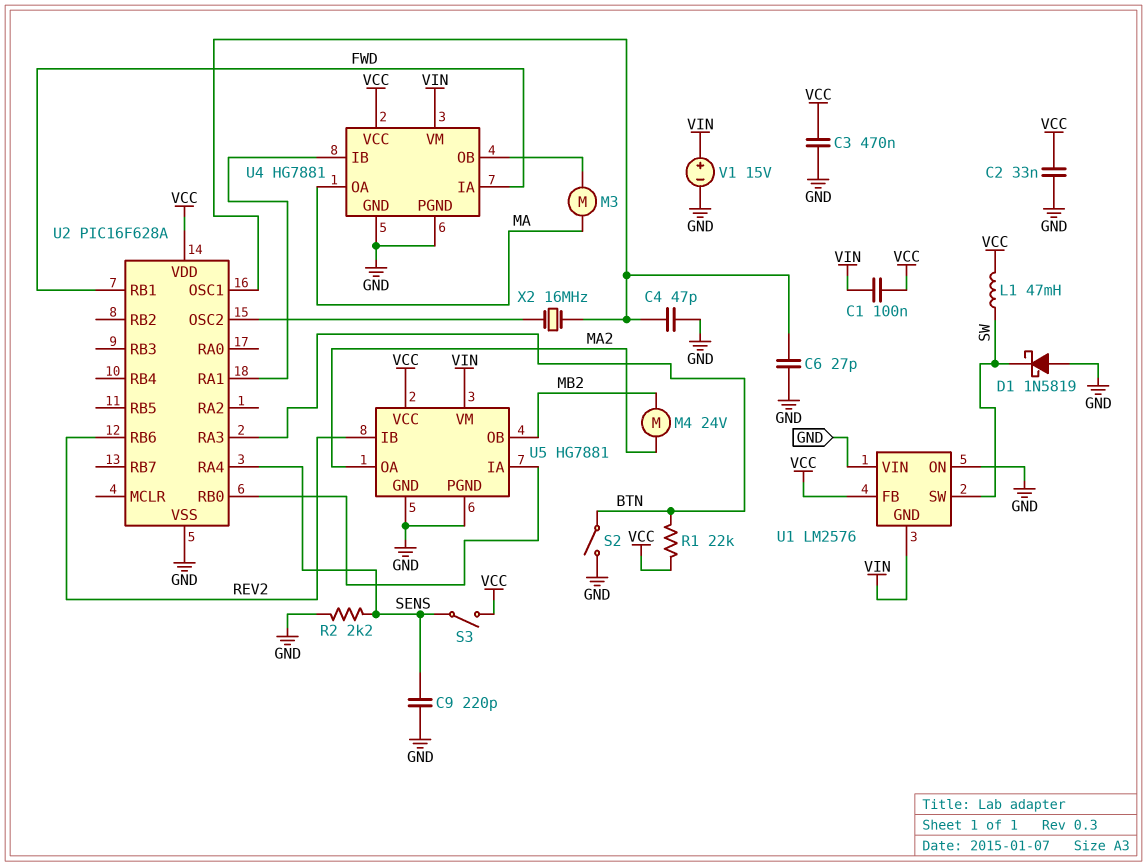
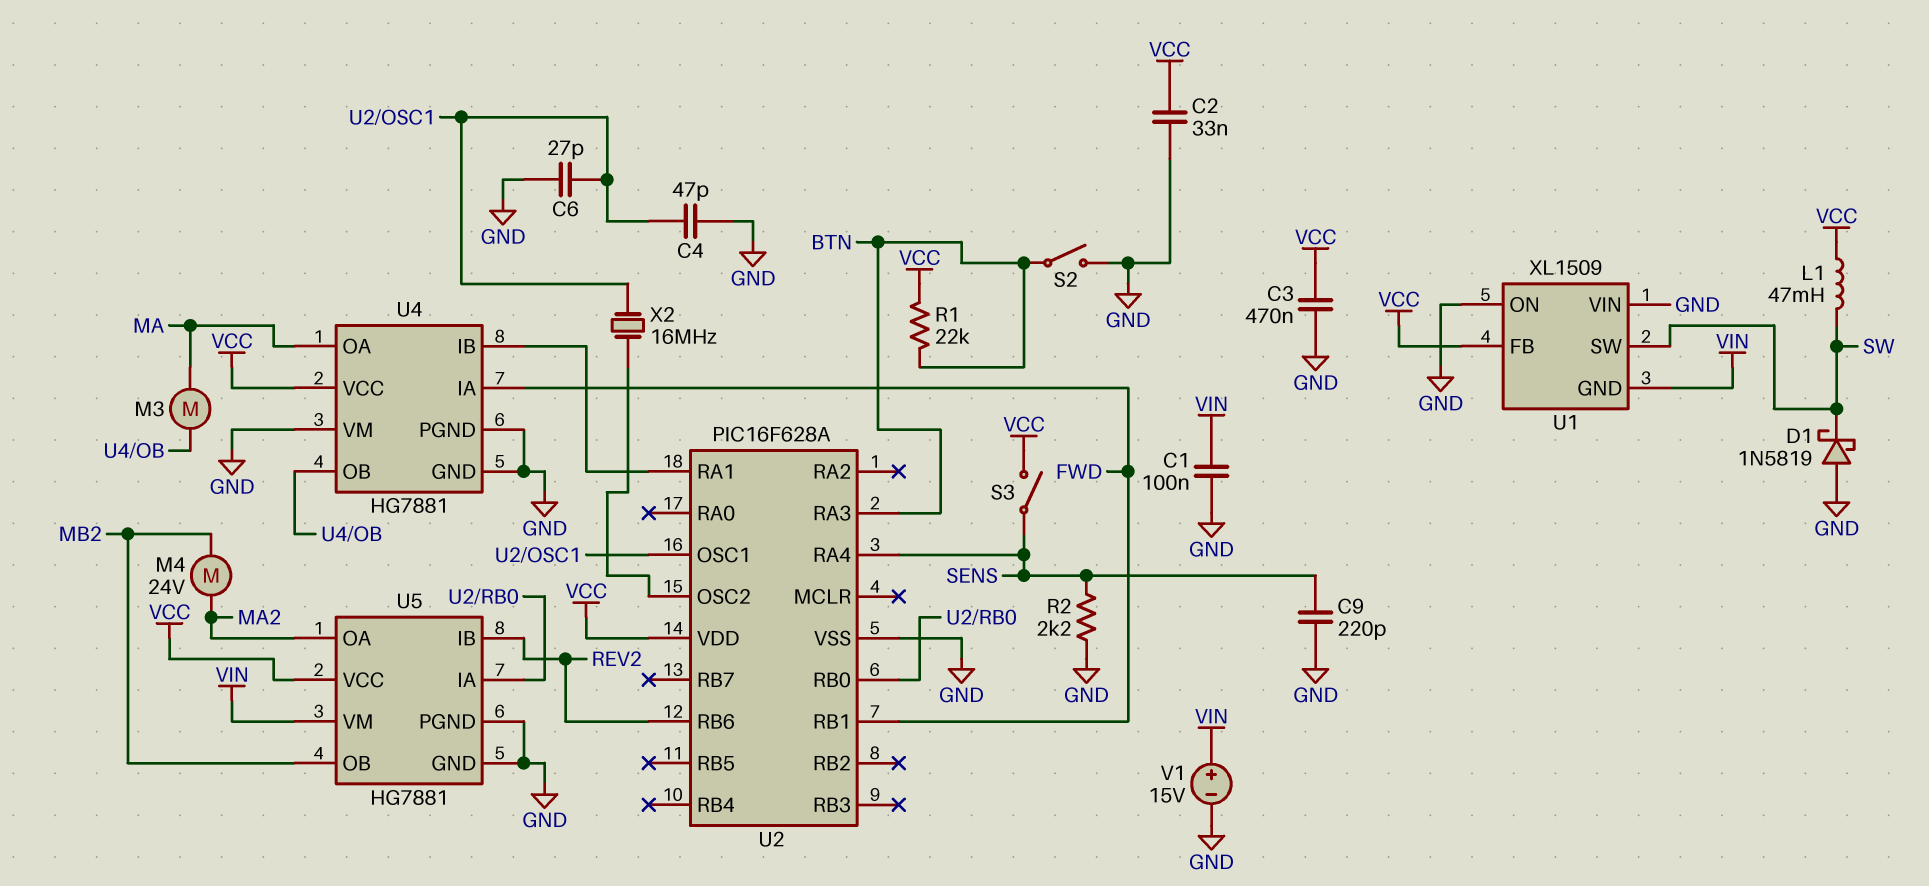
C1: 100nF (VCC, VIN) -> 100nF (GND, VIN)
U1: LM2576 -> XL1509
U4 pin VM: VIN -> GND

